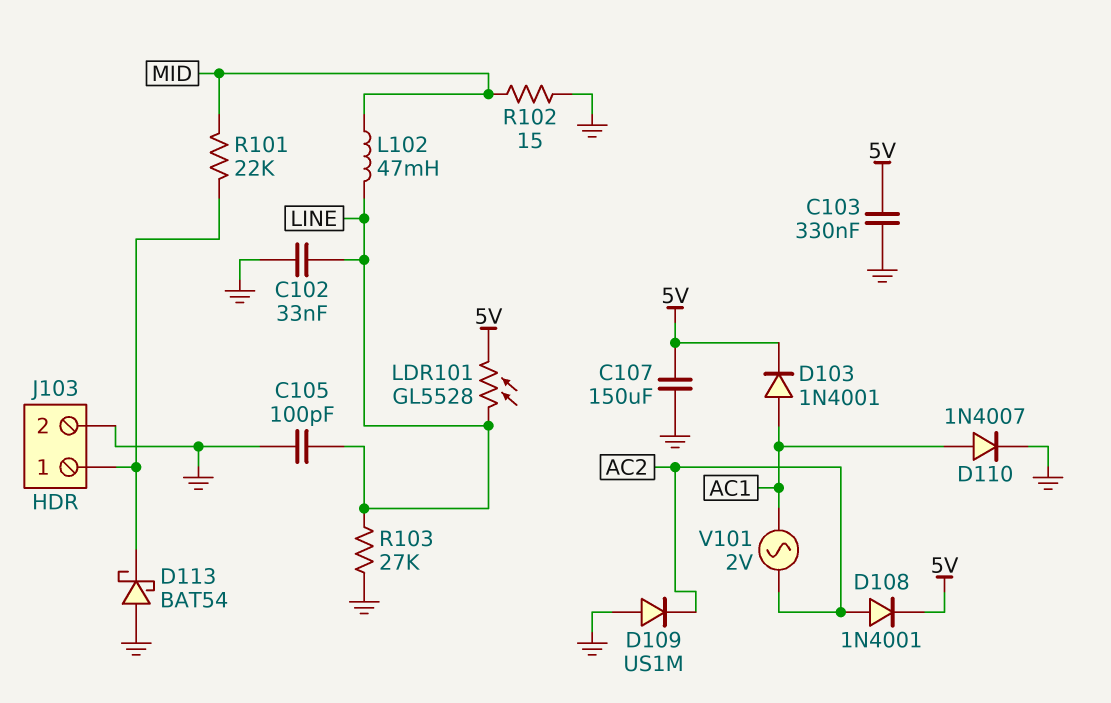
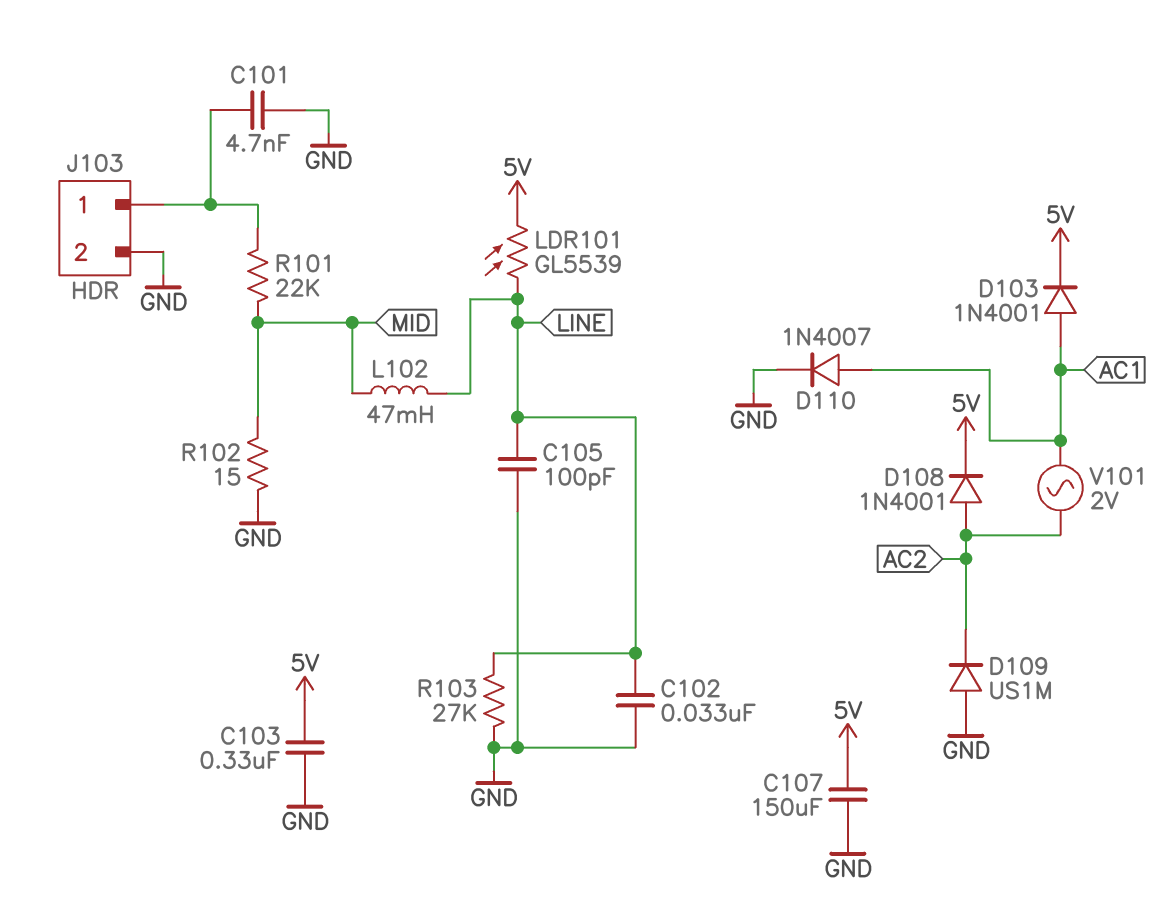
C101: none -> 4.7nF (GND, J103/1)
D113: schottky BAT54 (A GND, K J103/1) -> none
LDR101: GL5528 (5V, LINE) -> GL5539 (5V, LINE)

